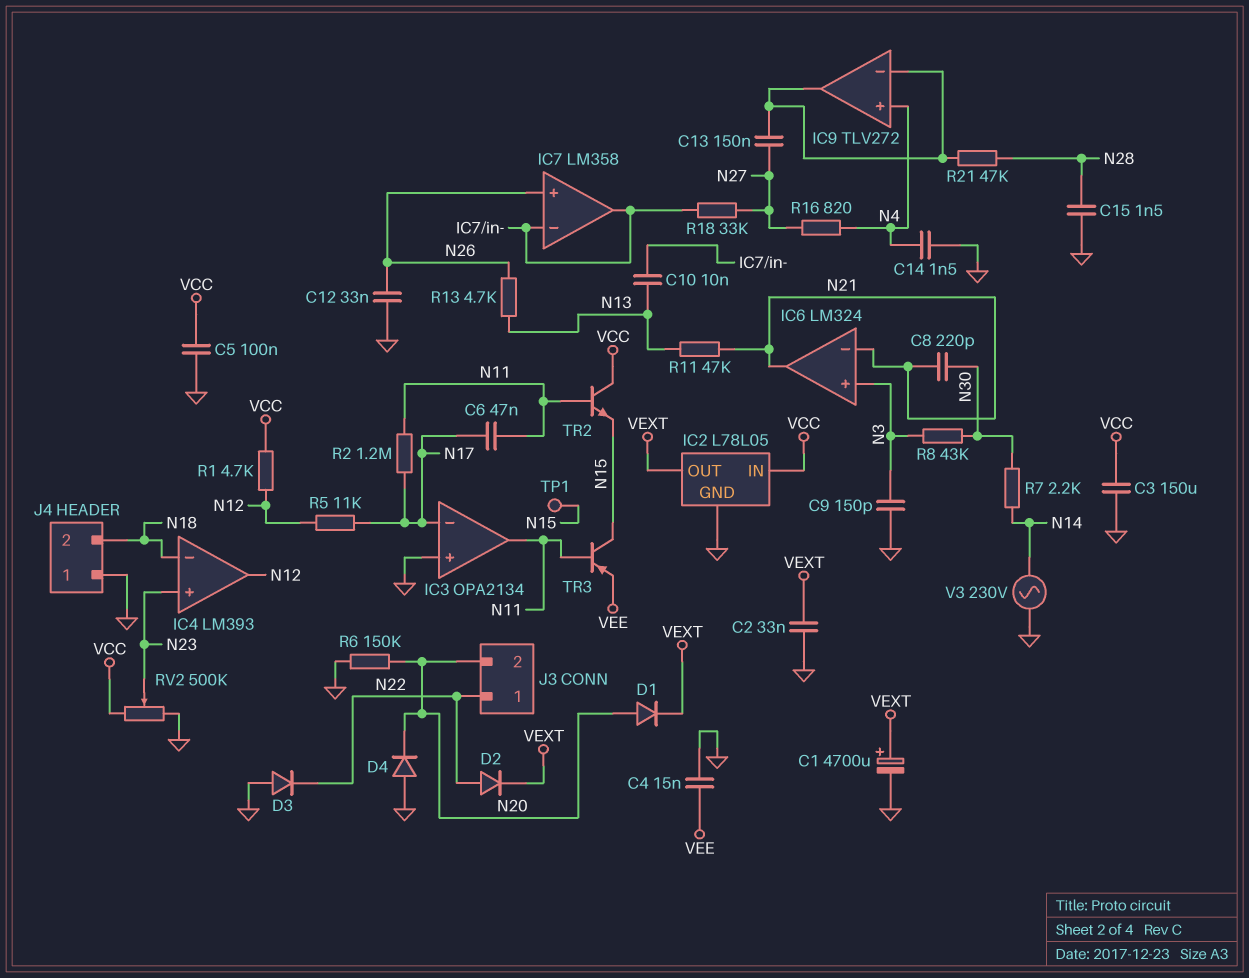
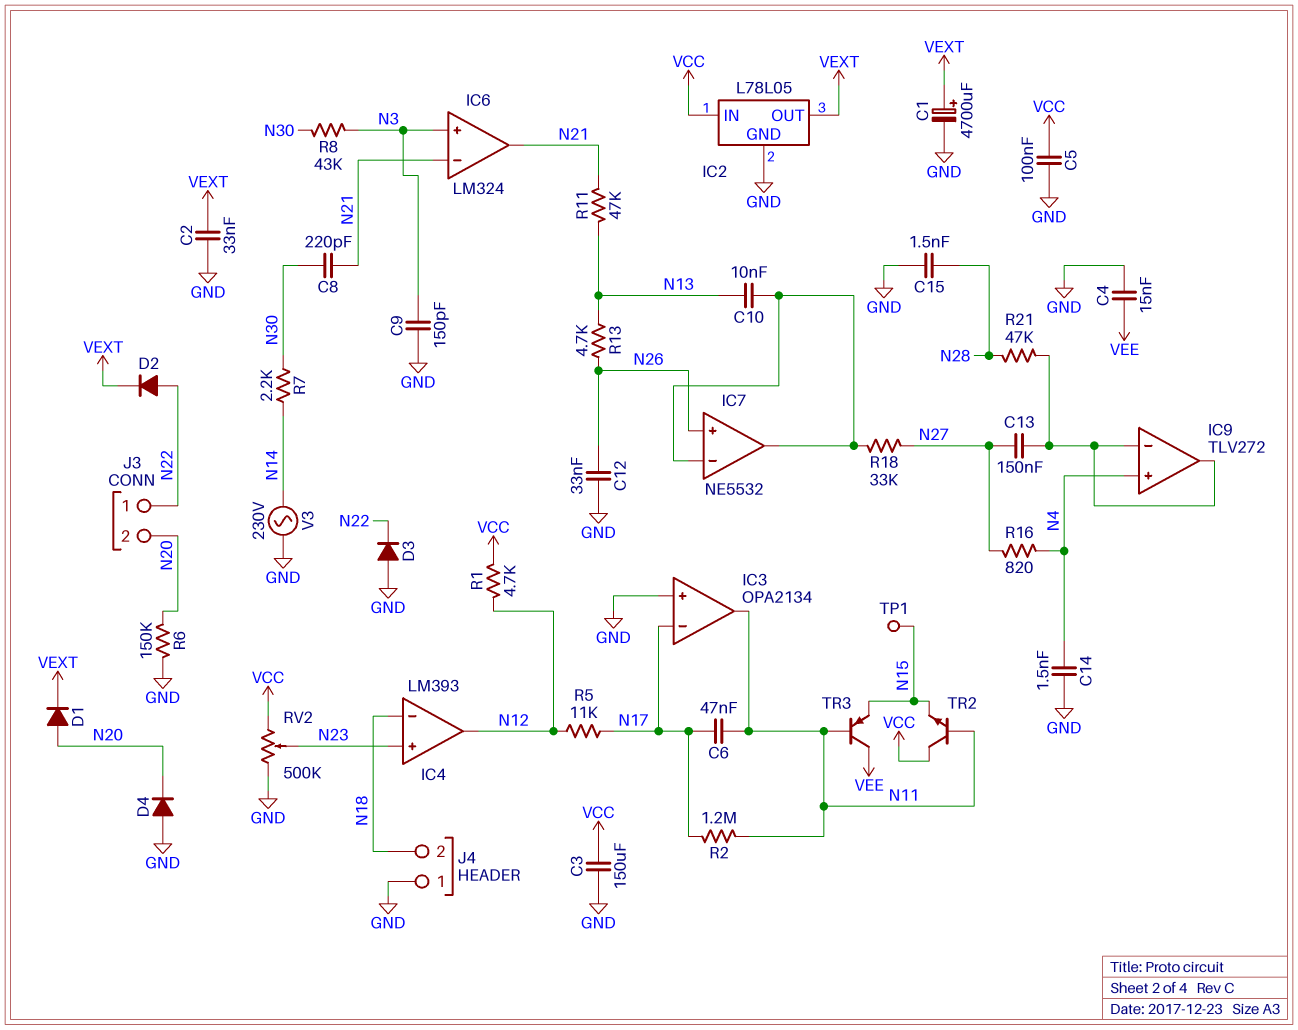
IC7: LM358 -> NE5532
TR3: PNP (B N11, C N15, E VEE) -> PNP (B N11, C VEE, E N15)

